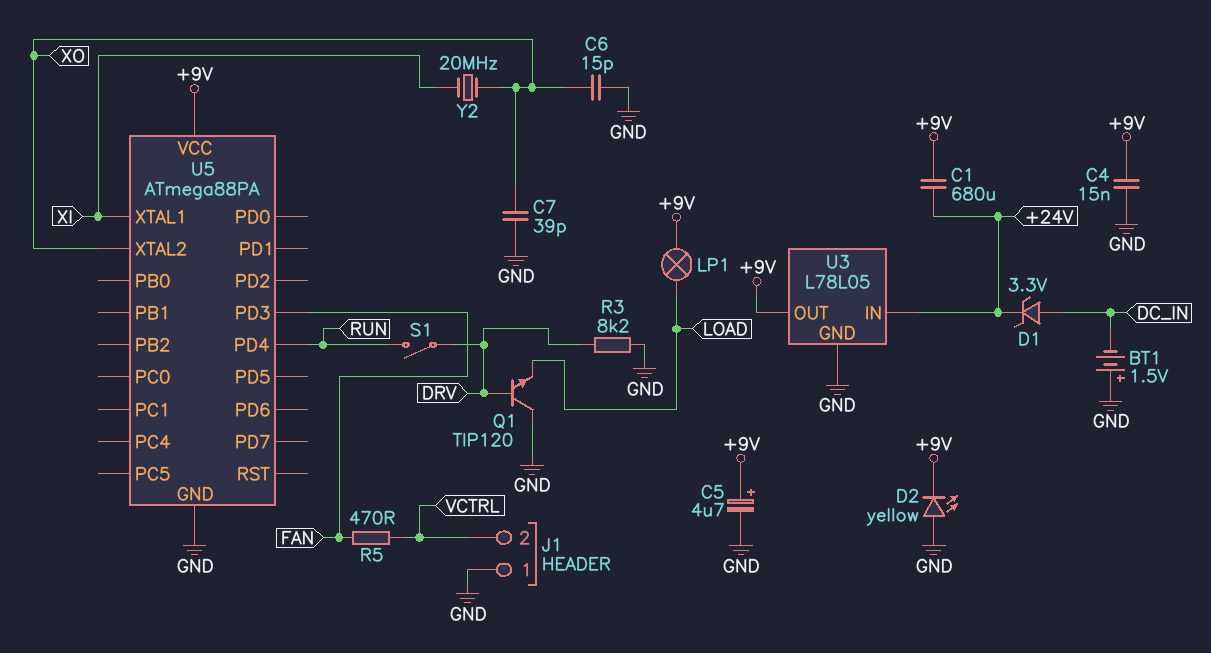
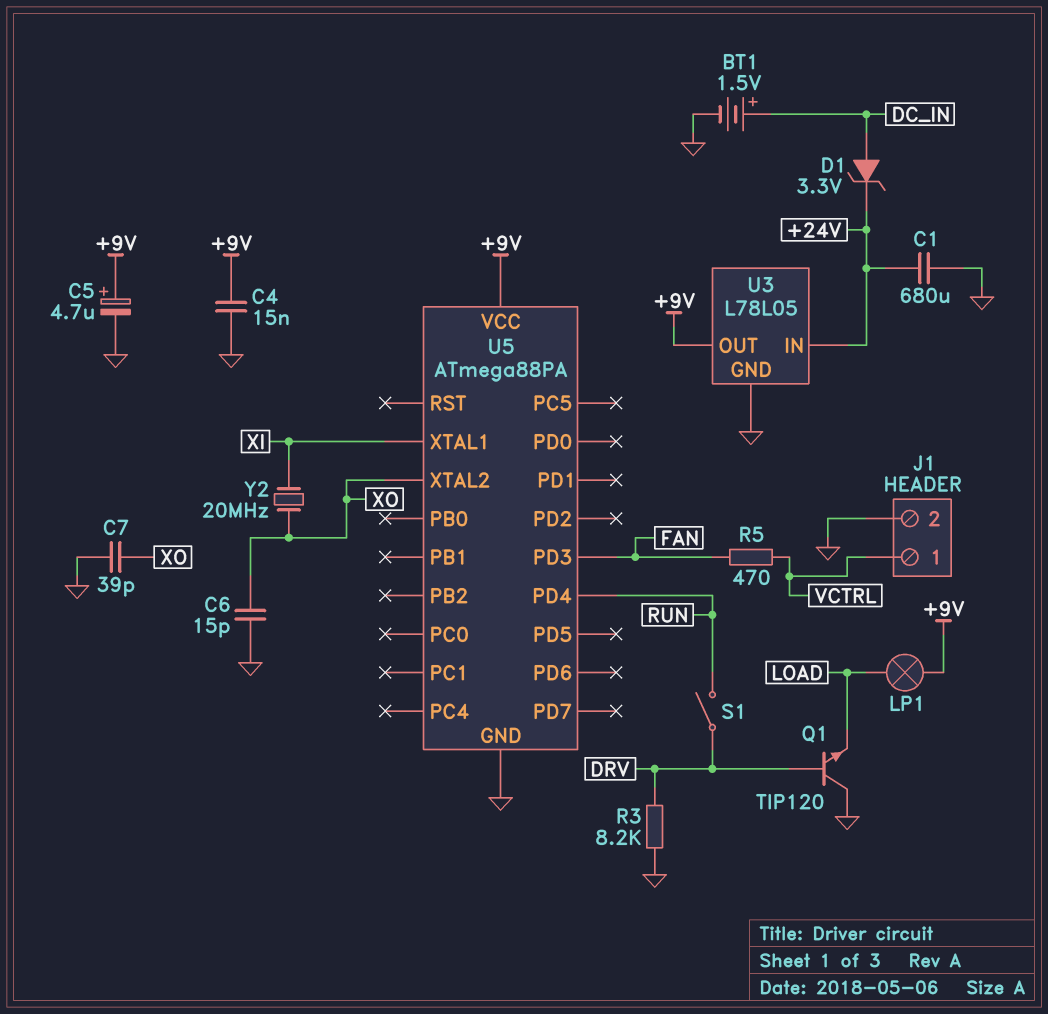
BT1: 1.5V (plus GND, minus DC_IN) -> 1.5V (plus DC_IN, minus GND)
C1: 680uF (+9V, +24V) -> 680uF (+24V, GND)
D2: LED yellow (A GND, K +9V) -> none
J1 pin 1: GND -> VCTRL
J1 pin 2: VCTRL -> GND

